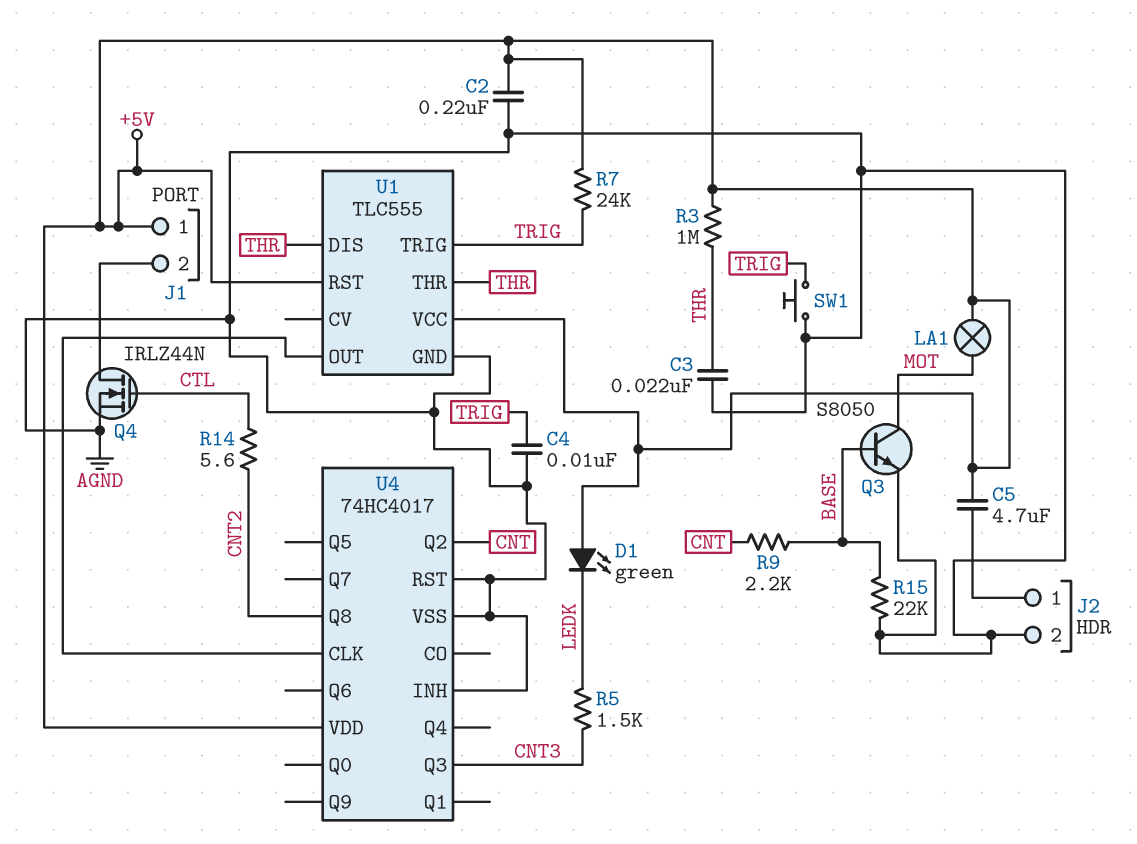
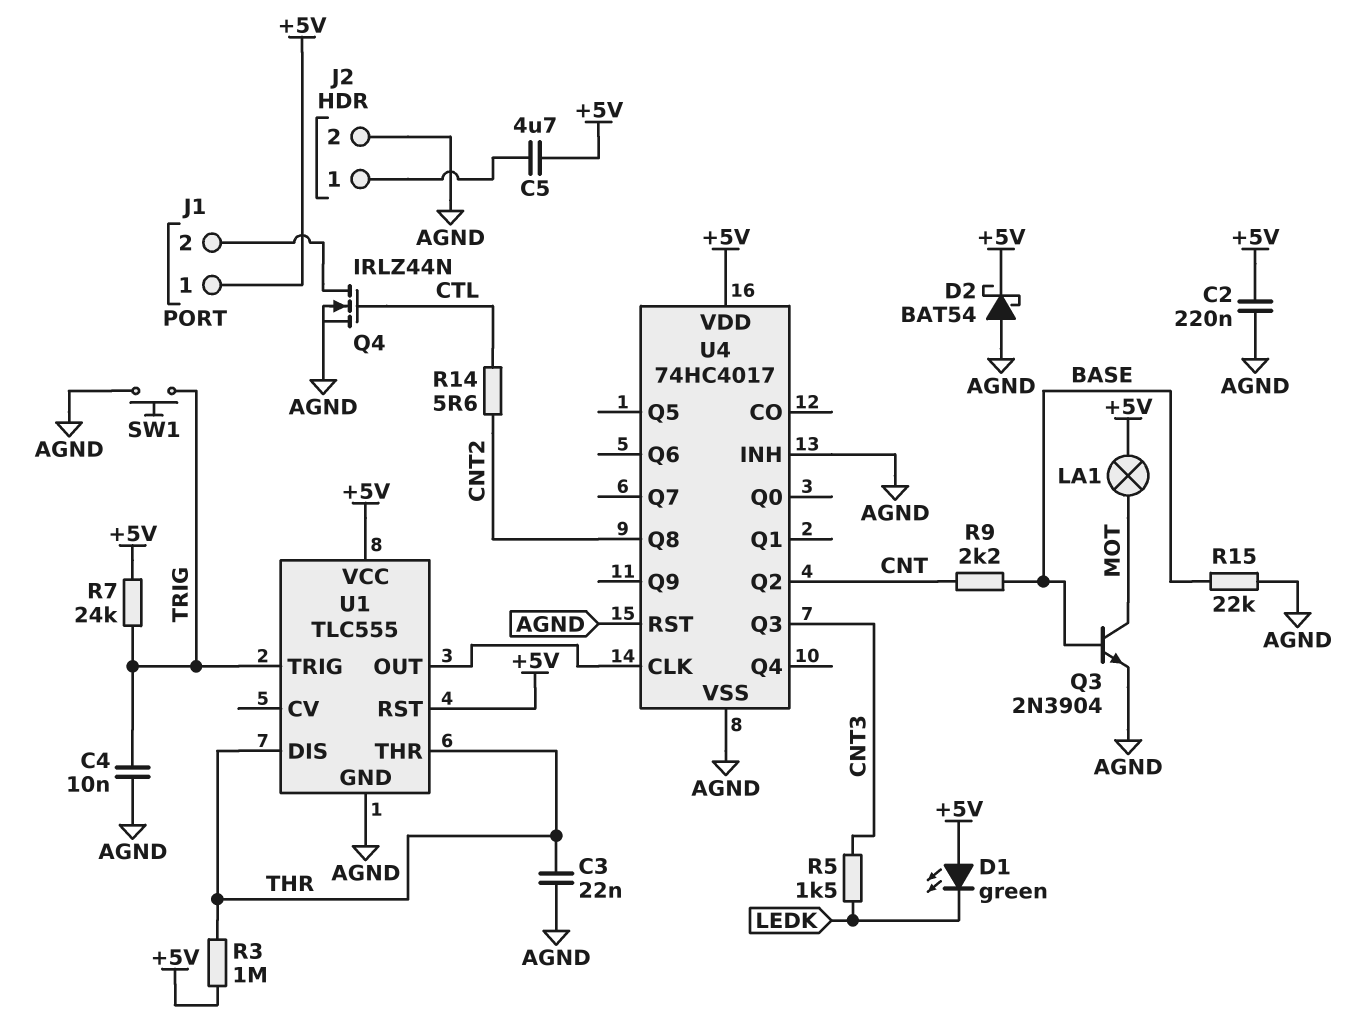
D2: none -> schottky BAT54 (A AGND, K +5V)
Q3: NPN S8050 (B BASE, C MOT, E AGND) -> NPN 2N3904 (B BASE, C MOT, E AGND)

